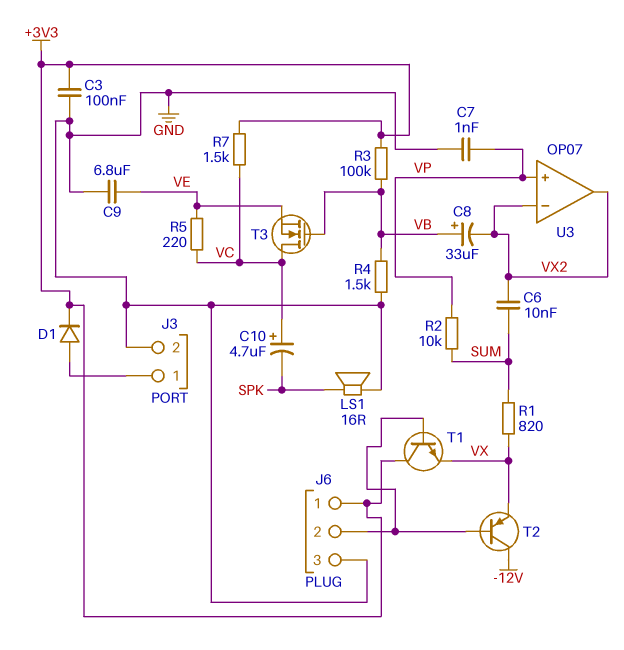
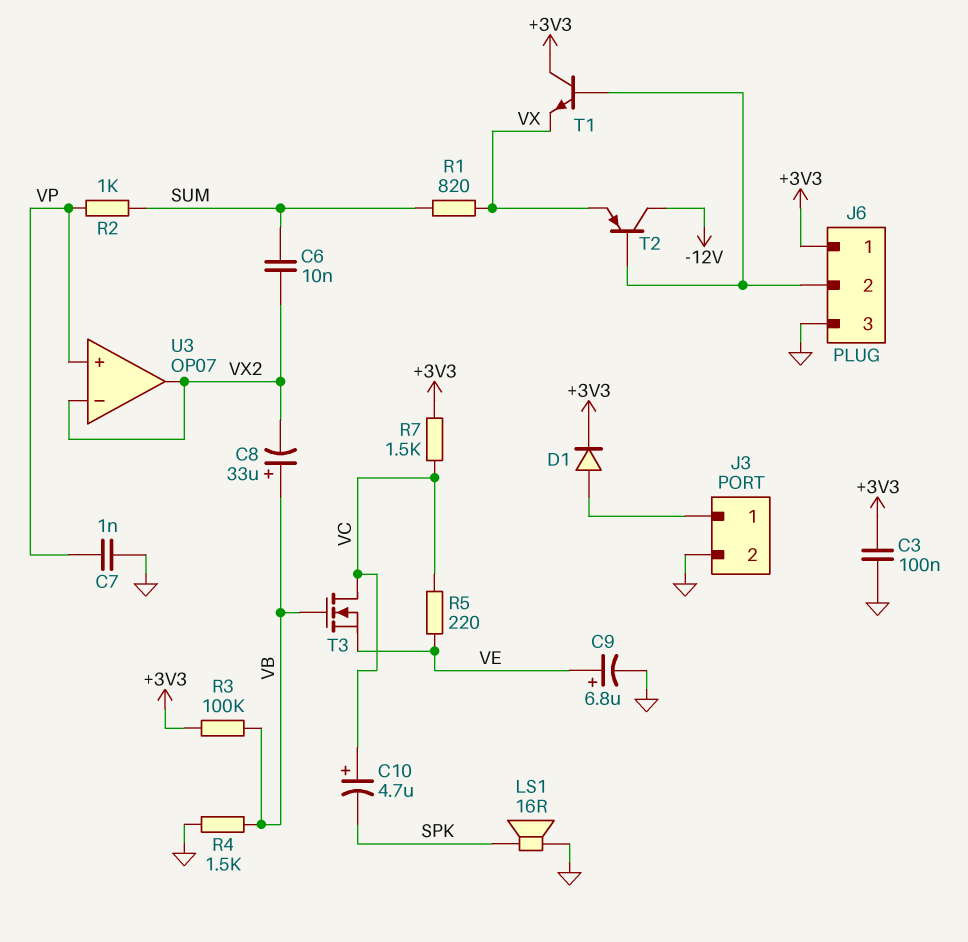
C9: 6.8uF (GND, VE) -> 6.8uF (plus VE, minus GND)
R2: 10k (SUM, VP) -> 1k (SUM, VP)

